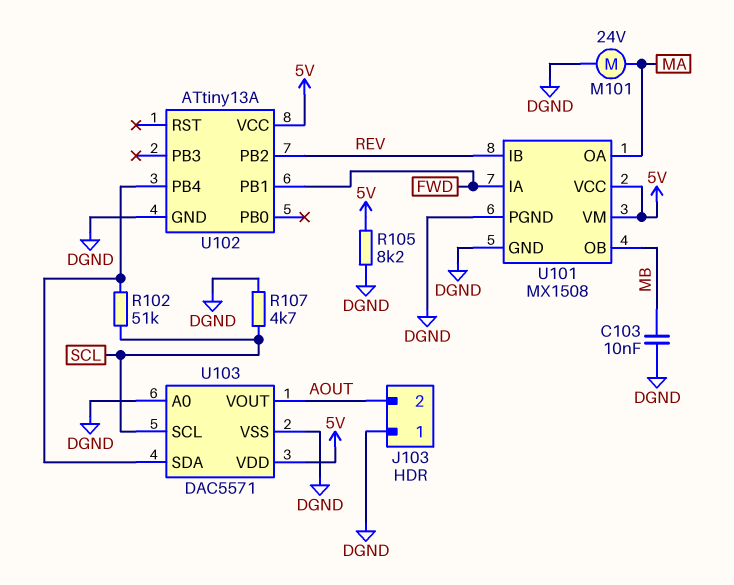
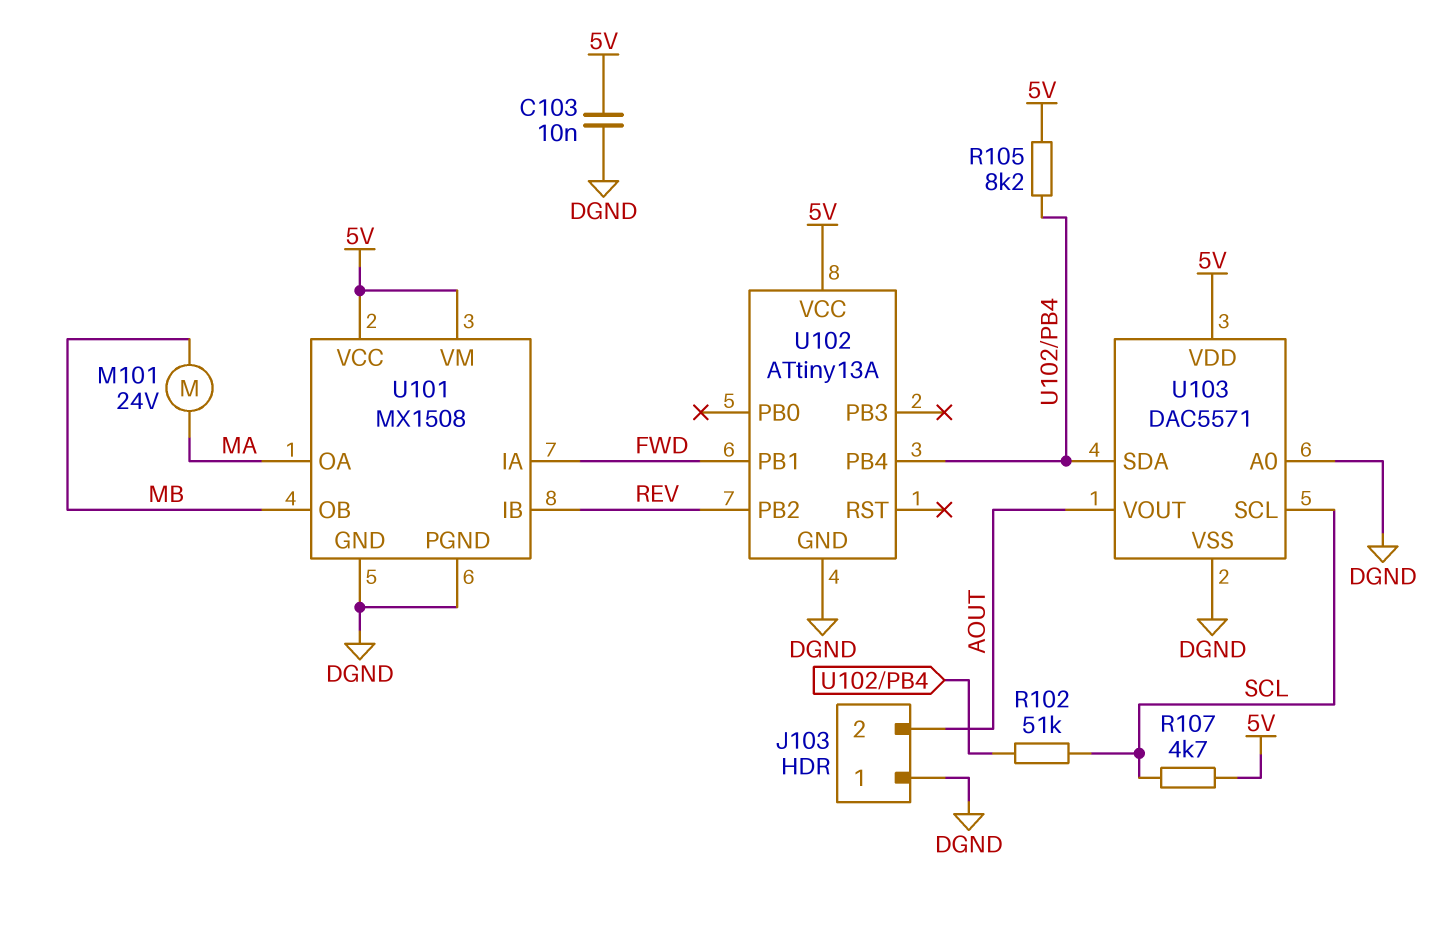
C103: 10nF (DGND, MB) -> 10nF (5V, DGND)
M101: motor 24V (DGND, MA) -> motor 24V (MA, MB)
R105: 8.2k (5V, DGND) -> 8.2k (5V, U102/PB4)
R107: 4.7k (DGND, SCL) -> 4.7k (5V, SCL)

